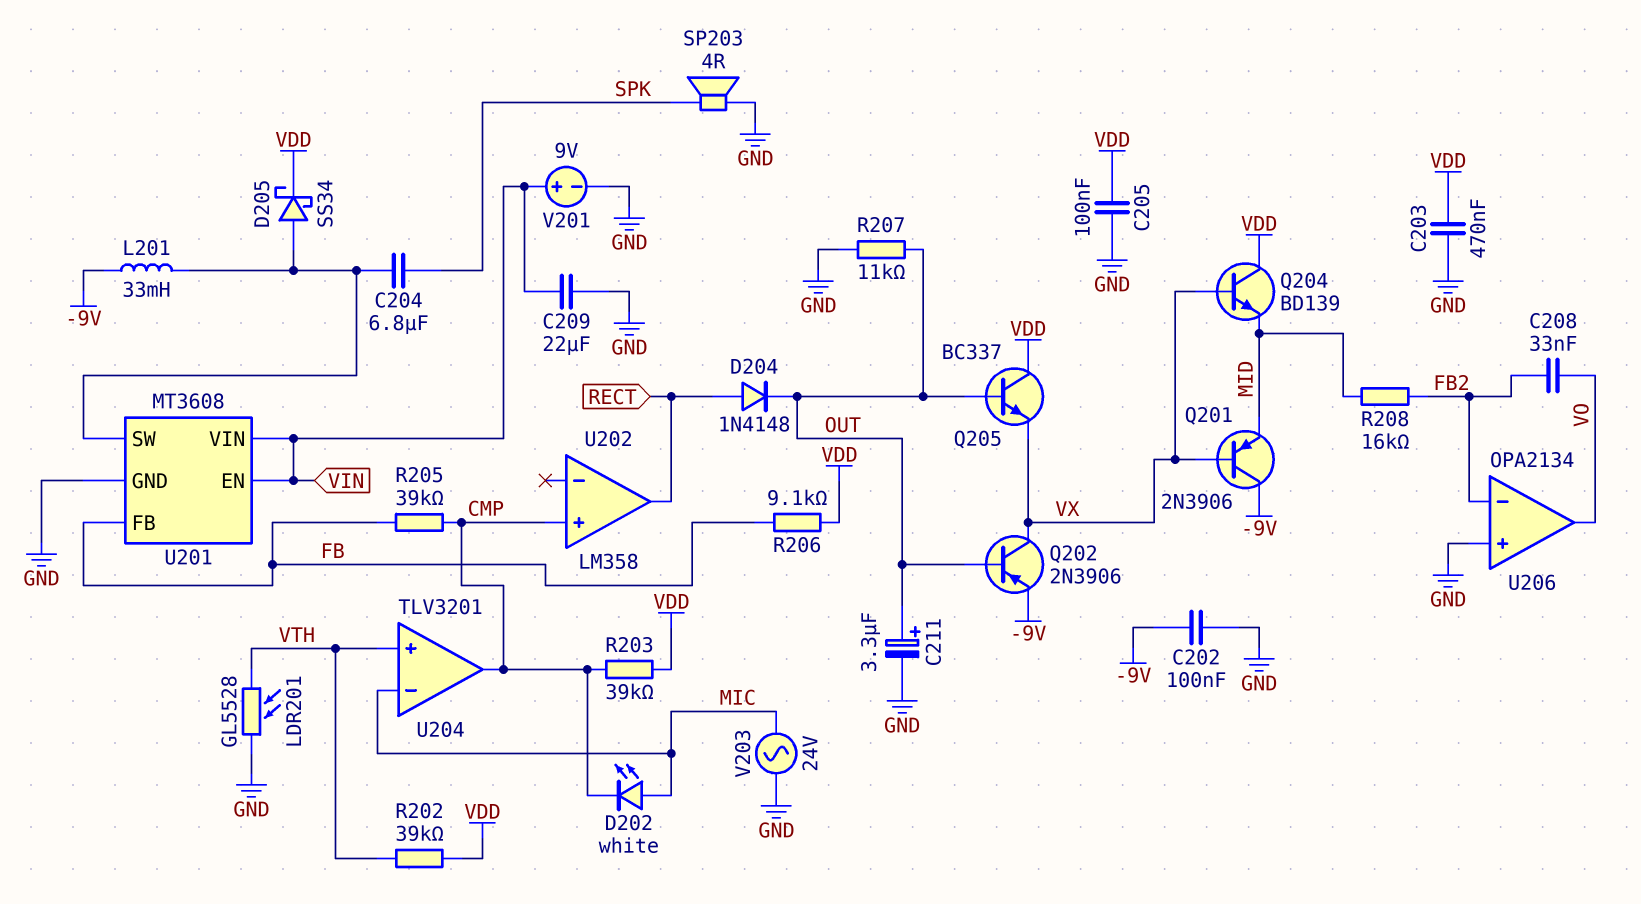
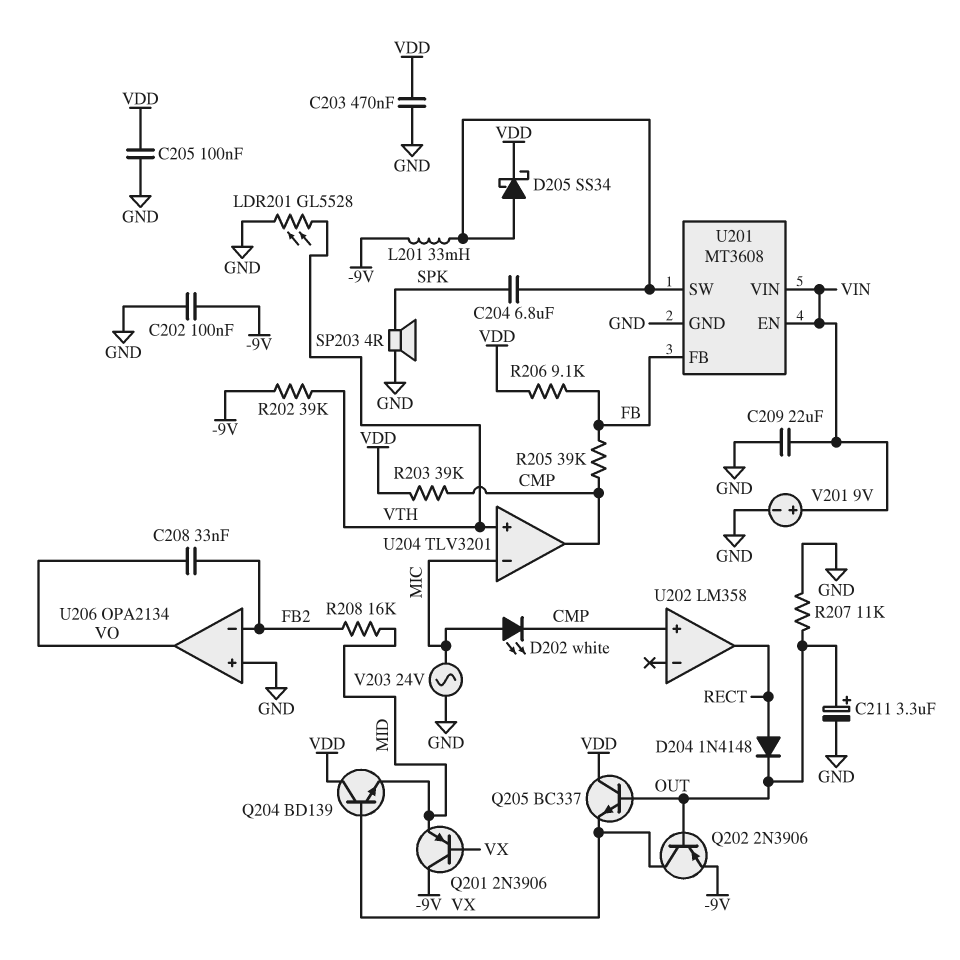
R202: 39k (VDD, VTH) -> 39k (-9V, VTH)

